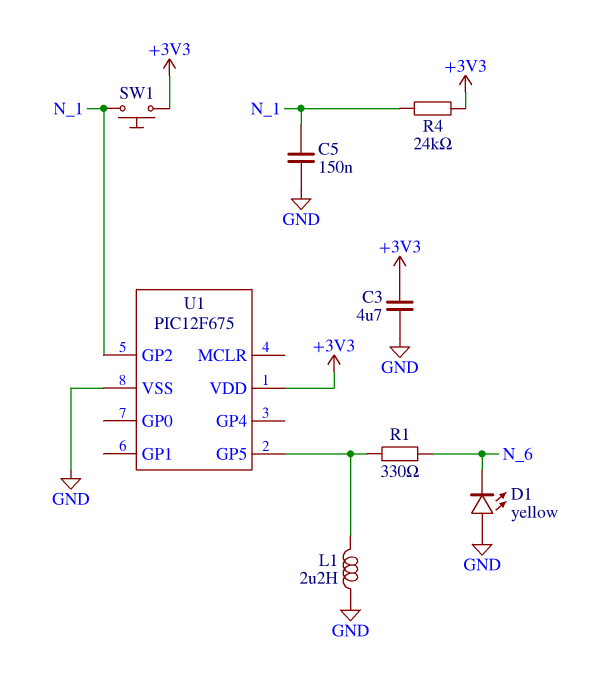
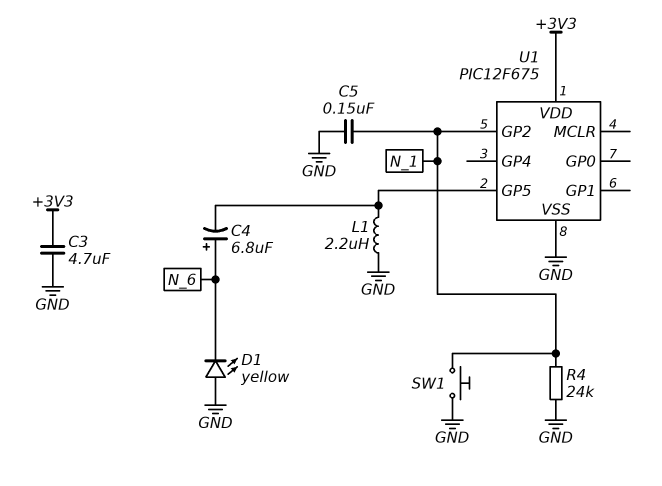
C4: none -> 6.8uF (plus N_6, minus U1/GP5)
R1: 330 (N_6, U1/GP5) -> none
R4: 24k (+3V3, N_1) -> 24k (GND, N_1)
SW1: button (+3V3, N_1) -> button (GND, N_1)

